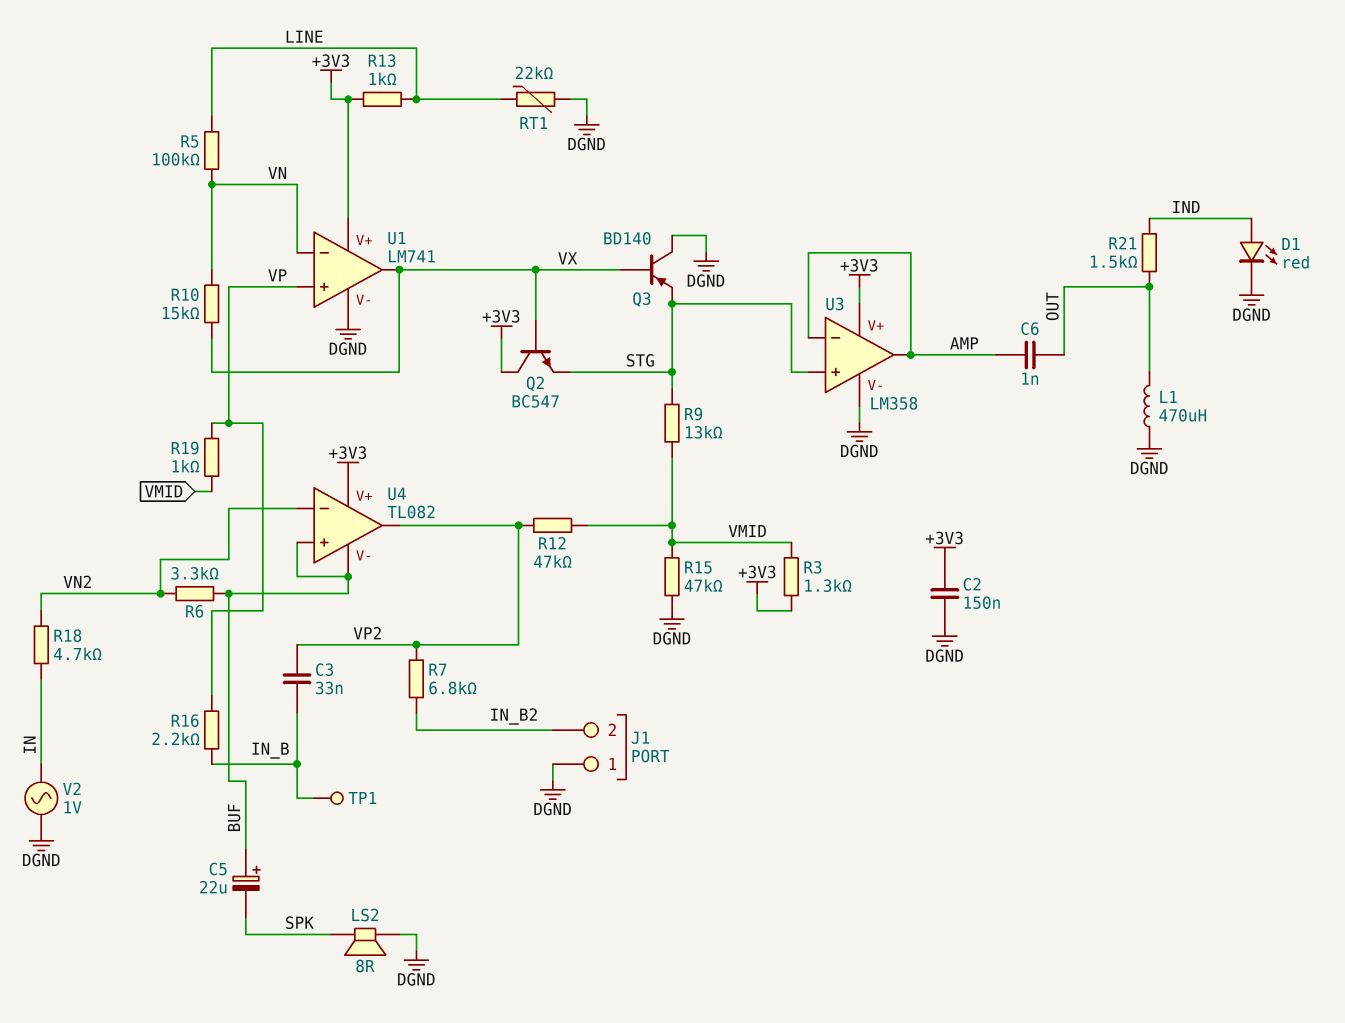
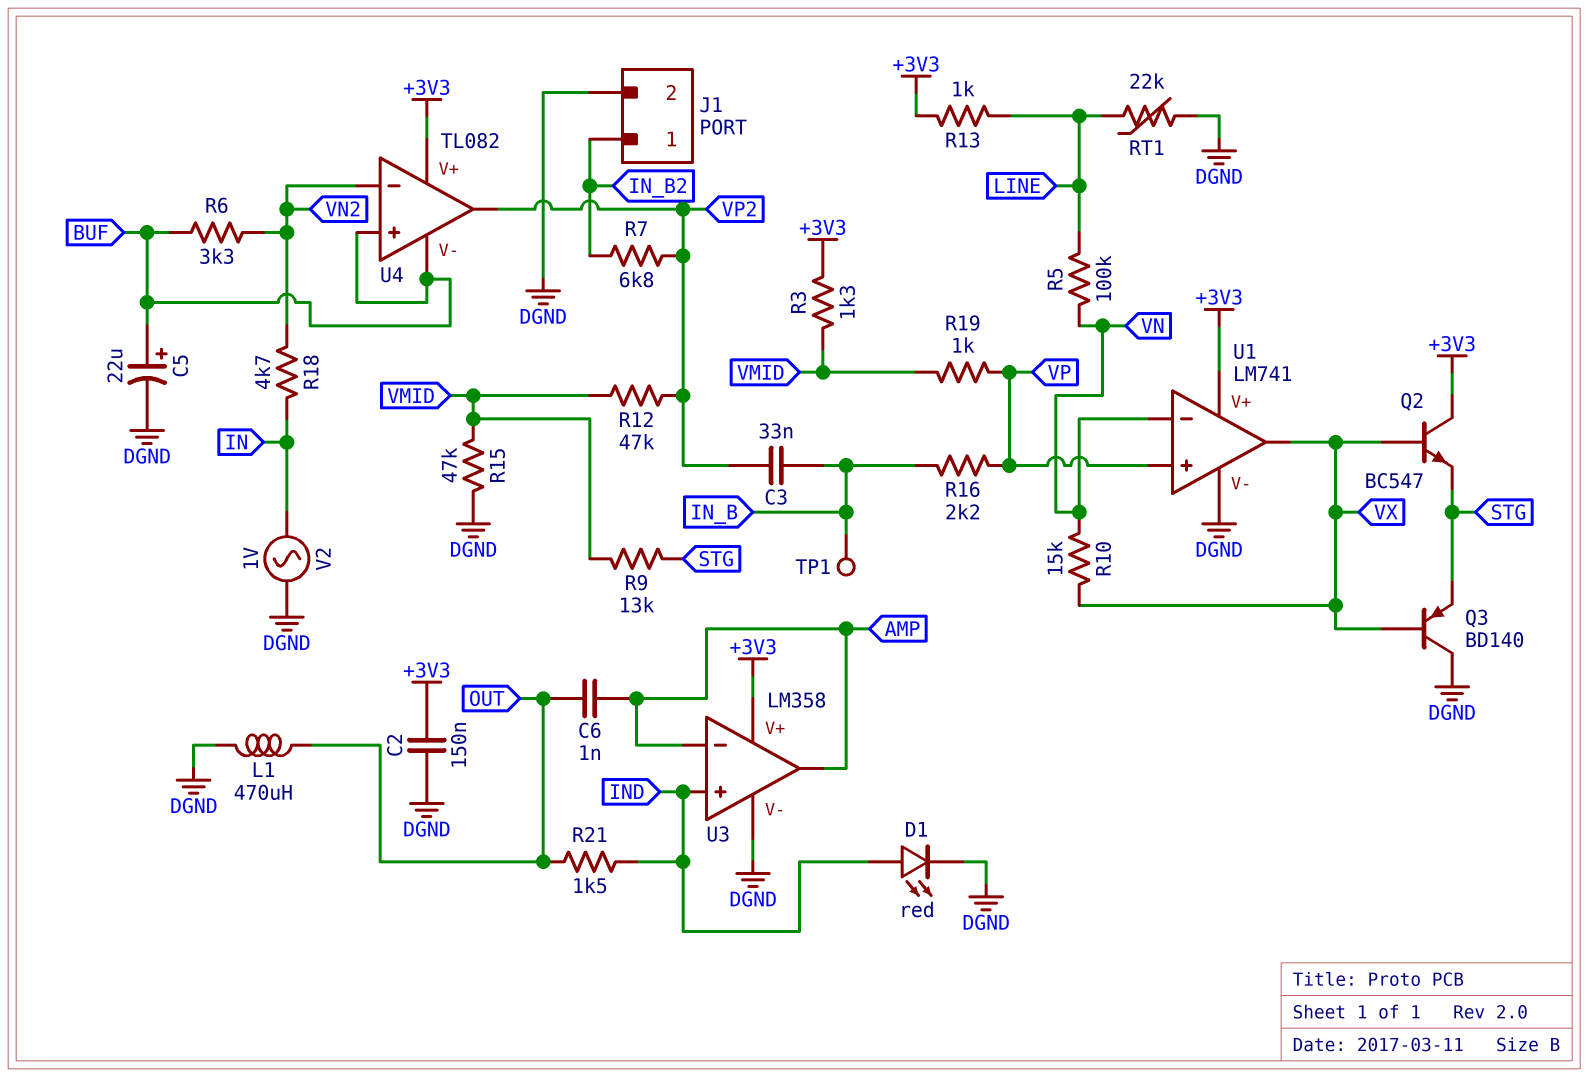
C5: 22uF (plus BUF, minus SPK) -> 22uF (plus BUF, minus DGND)
J1 pin 1: DGND -> IN_B2
J1 pin 2: IN_B2 -> DGND
LS2: speaker 8R (DGND, SPK) -> none
U3 pin in+: STG -> IND

